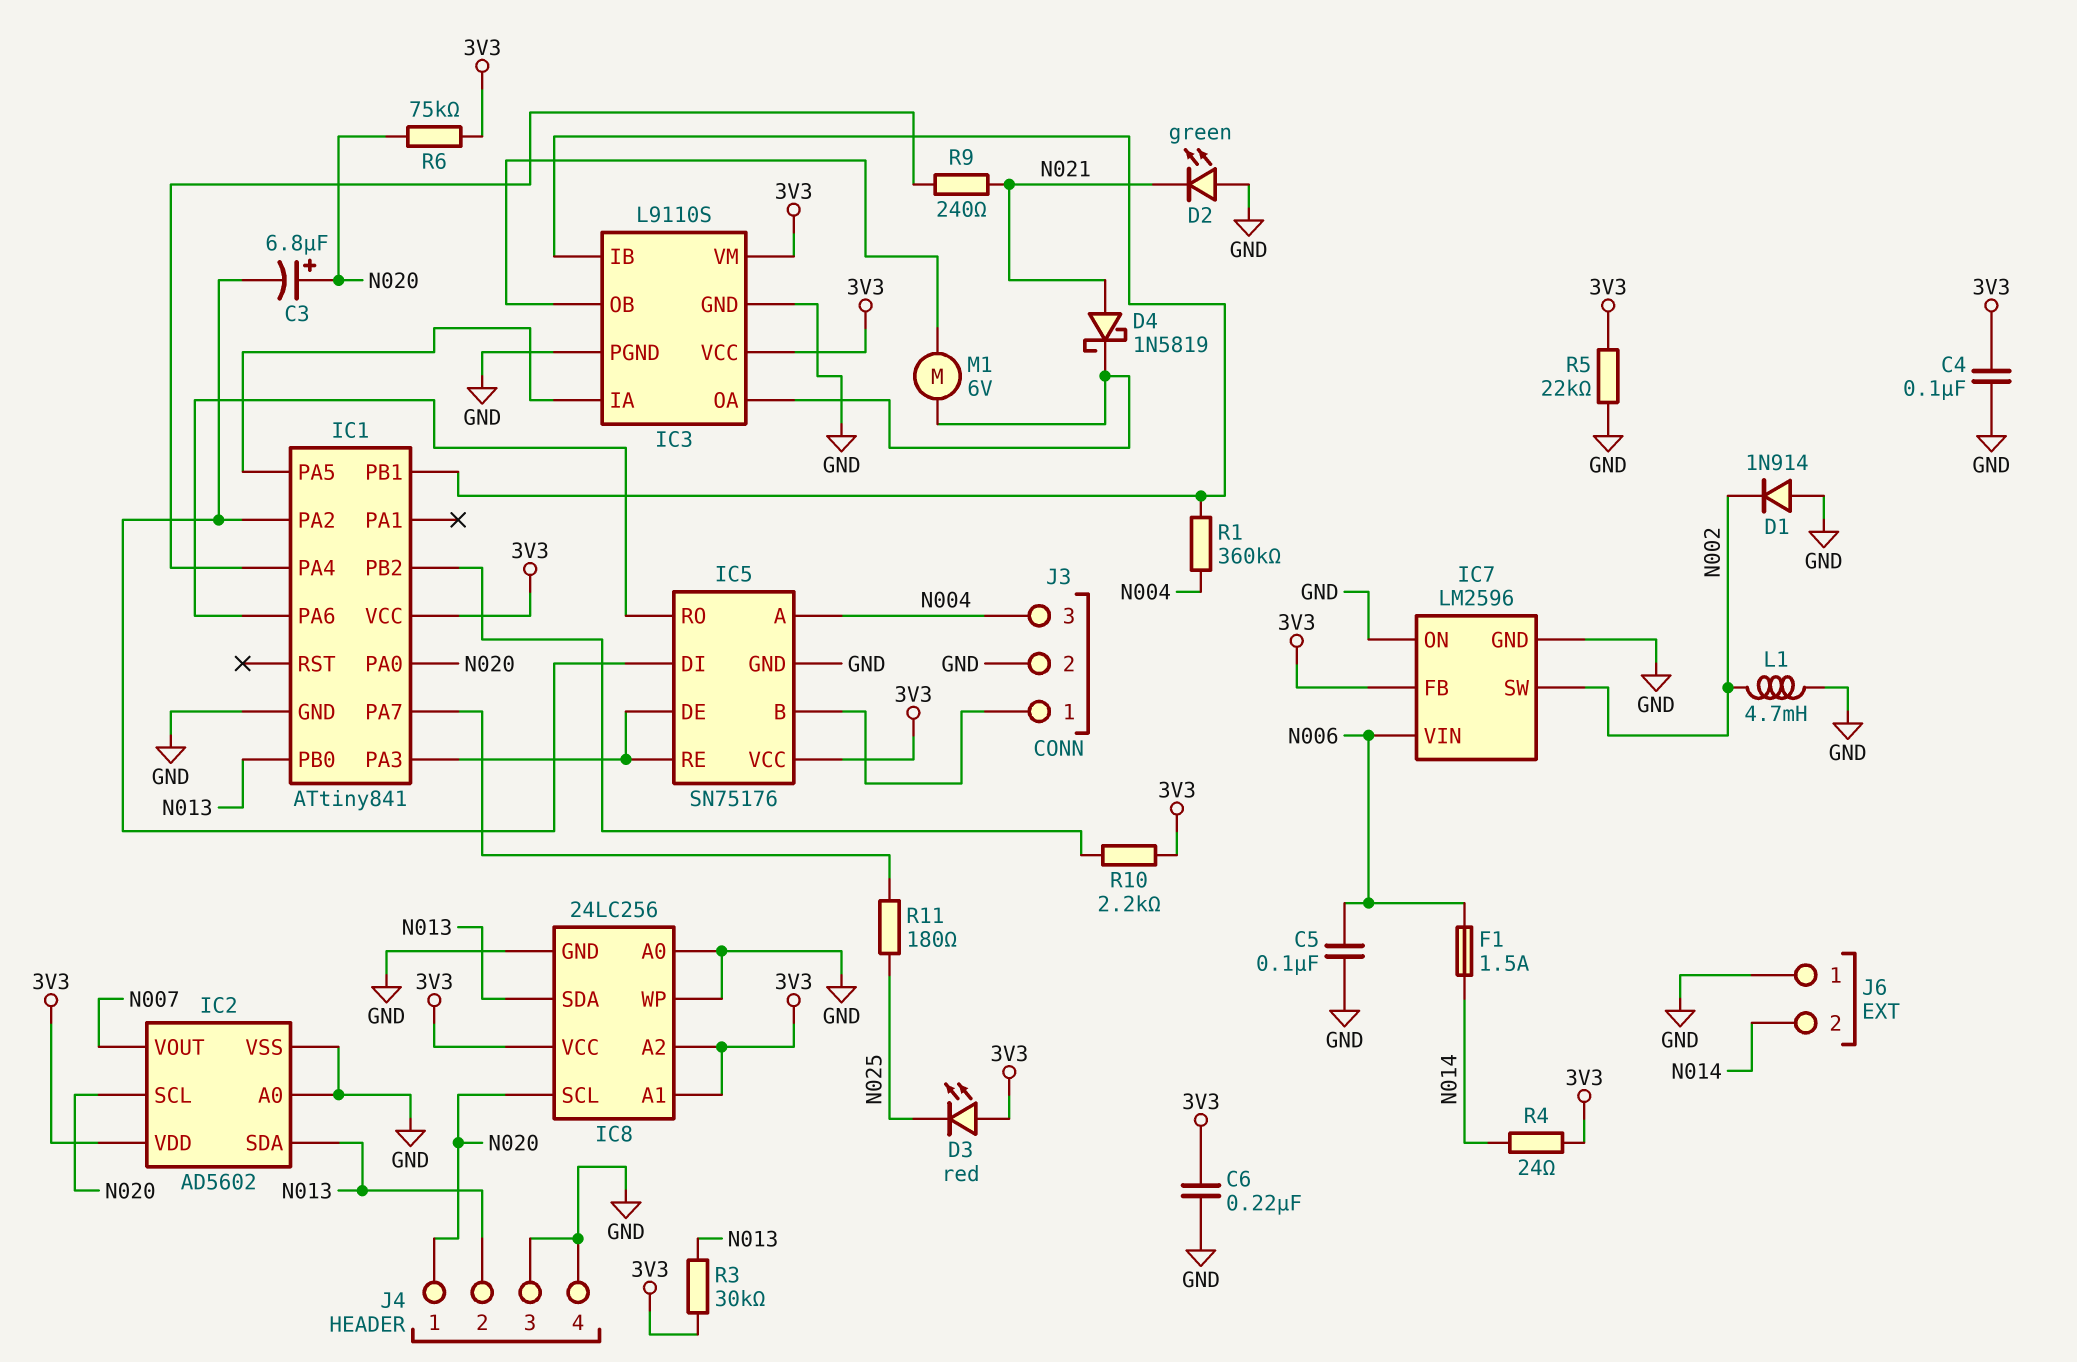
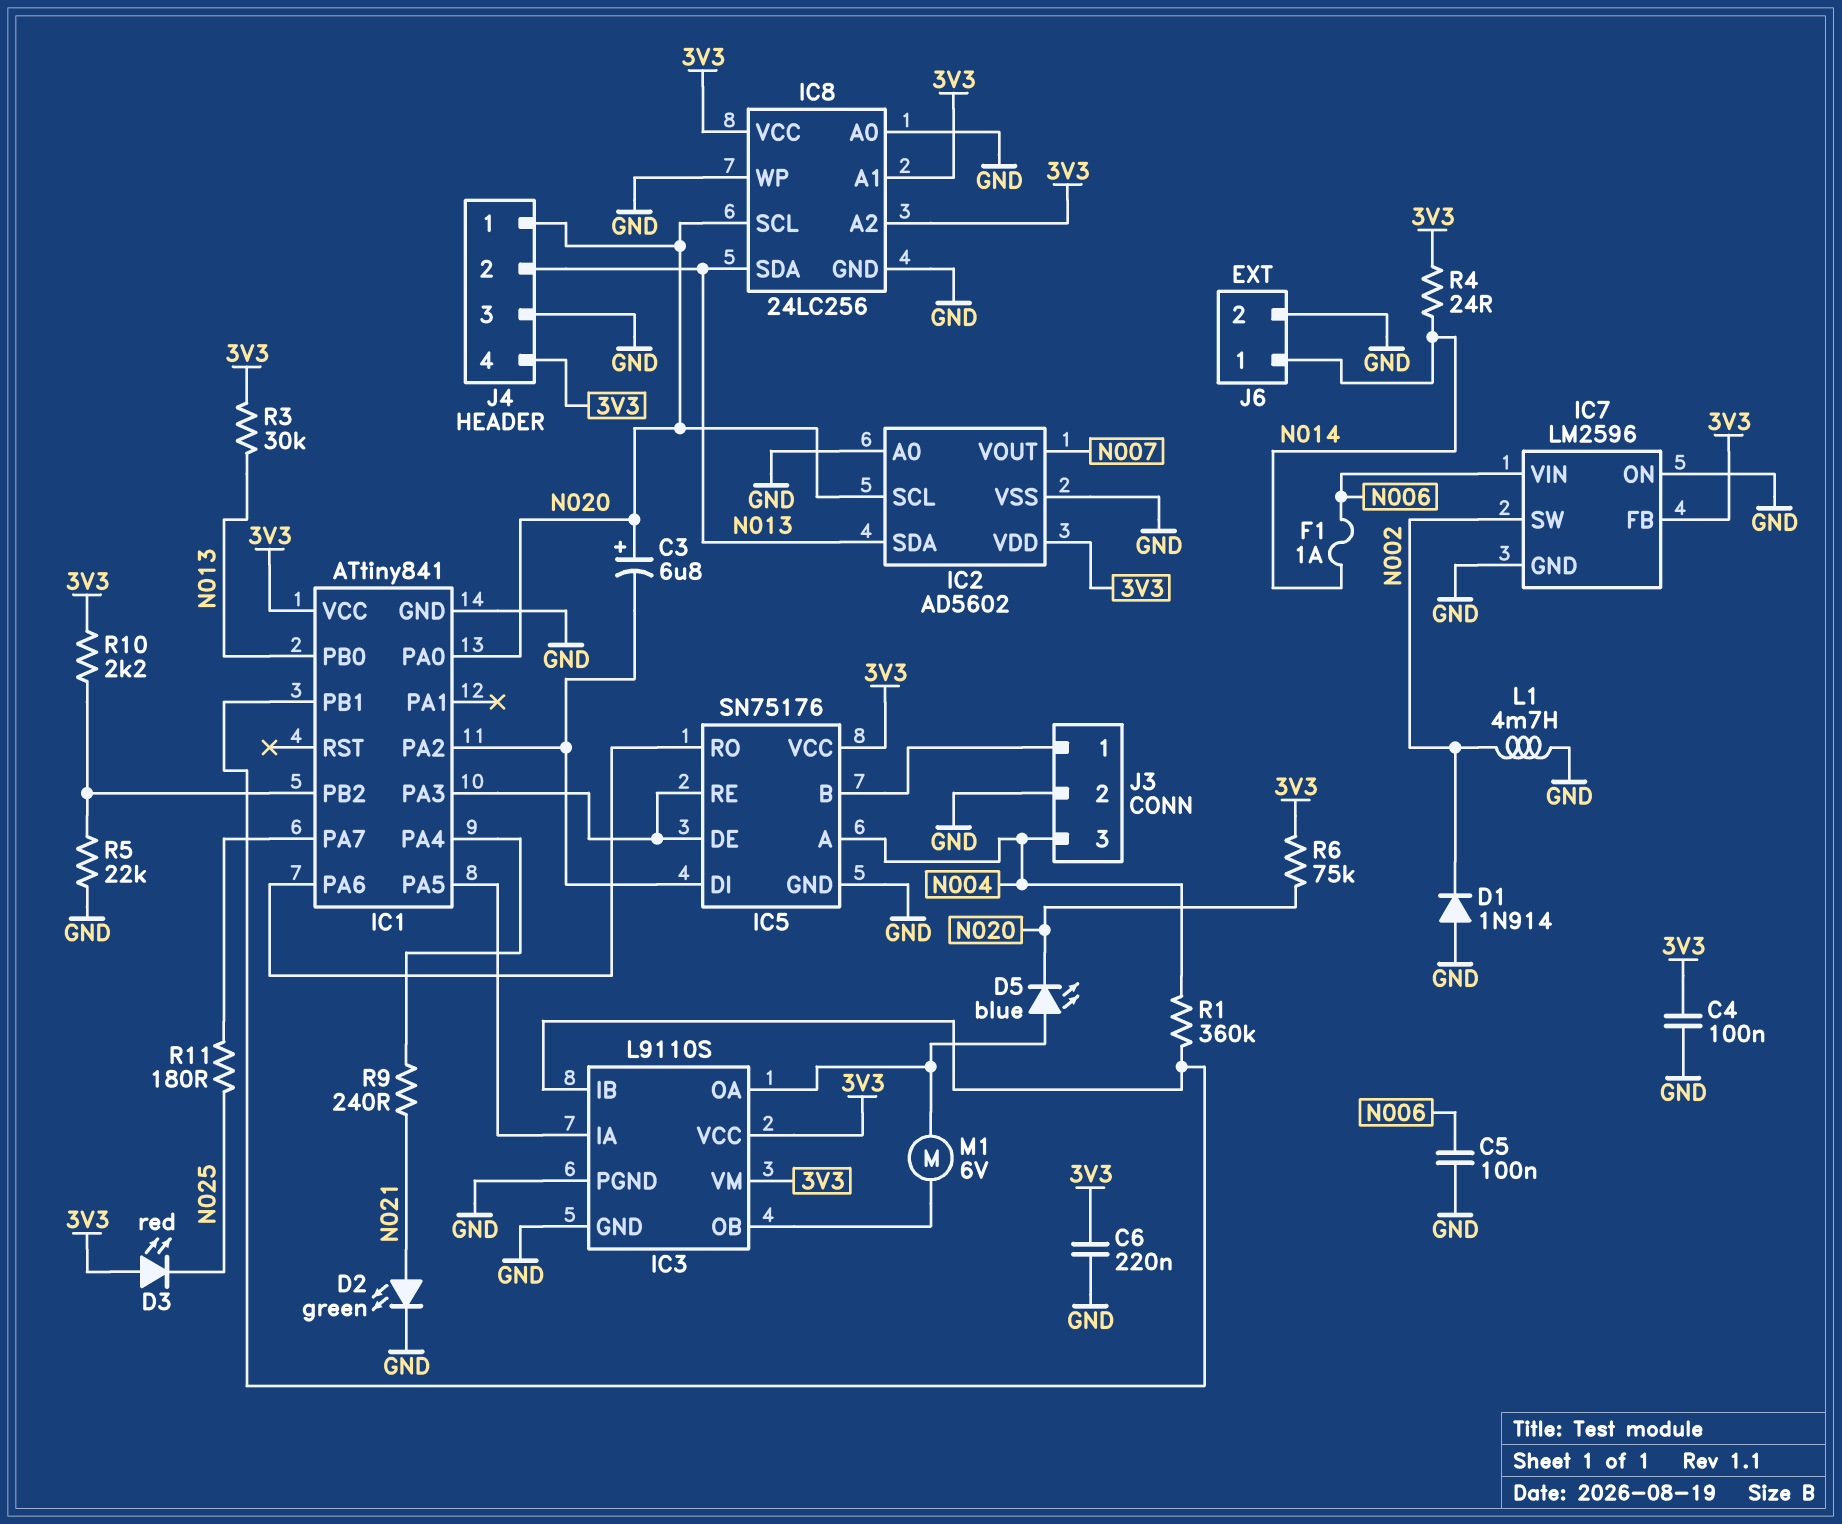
D2: LED green (A GND, K N021) -> LED green (A N021, K GND)
D4: schottky 1N5819 (A N021, K IC3/OA) -> none
D5: none -> LED blue (A IC3/OA, K N020)
F1: 1.5A (N006, N014) -> 1A (N006, N014)
J4 pin 4: GND -> 3V3
J6 pin 1: GND -> N014
J6 pin 2: N014 -> GND
R5: 22k (3V3, GND) -> 22k (GND, IC1/PB2)

